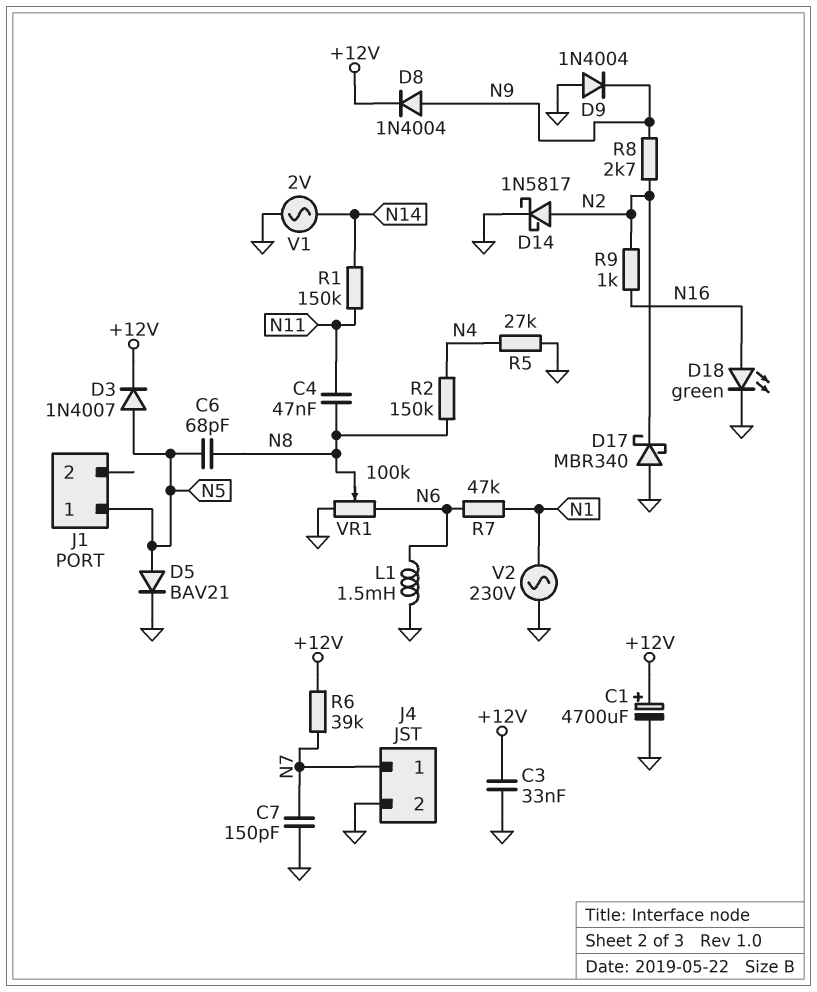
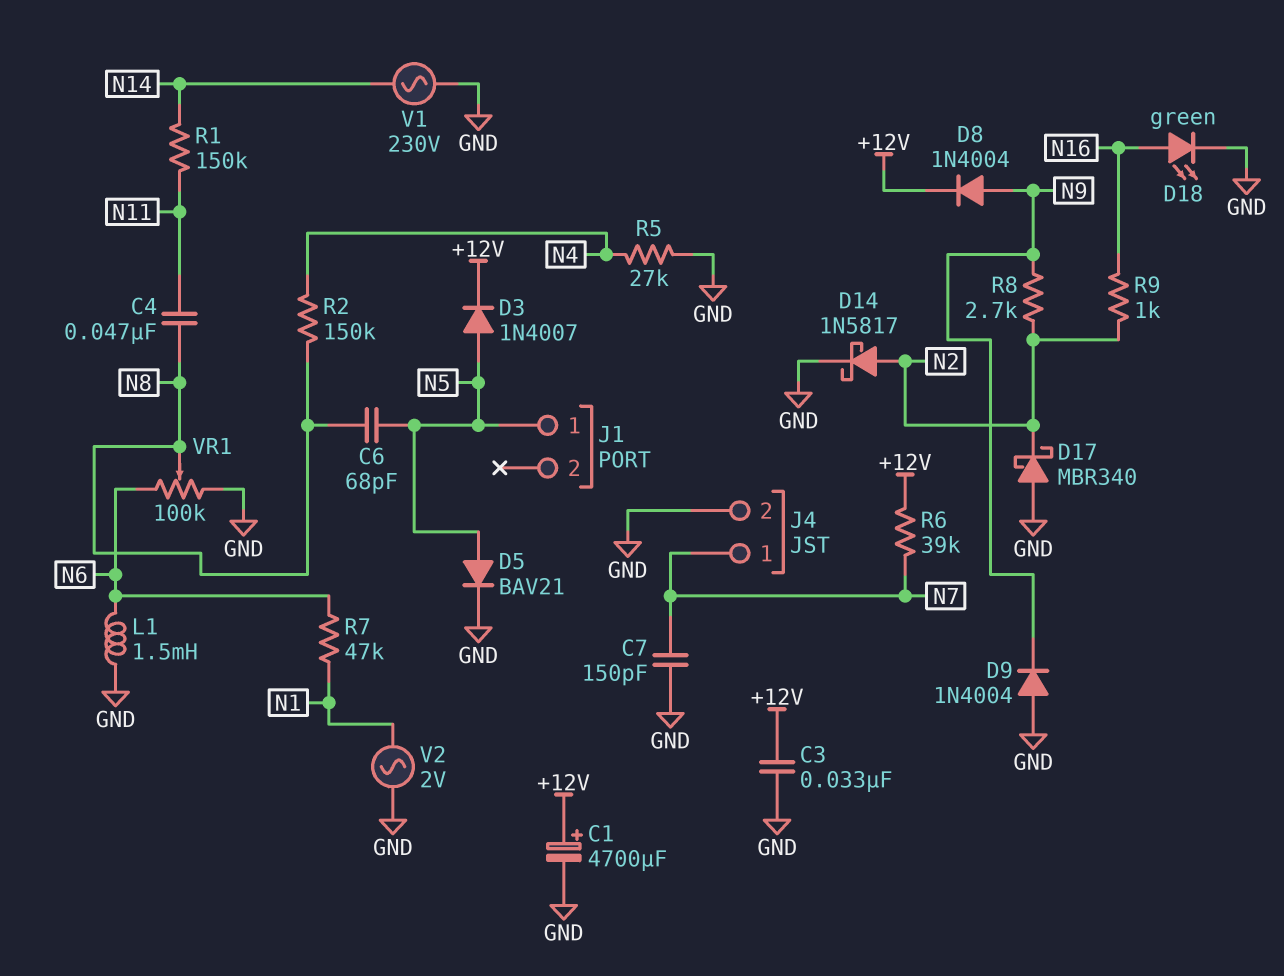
V1: AC 2V (GND, N14) -> AC 230V (GND, N14)
V2: AC 230V (GND, N1) -> AC 2V (GND, N1)

